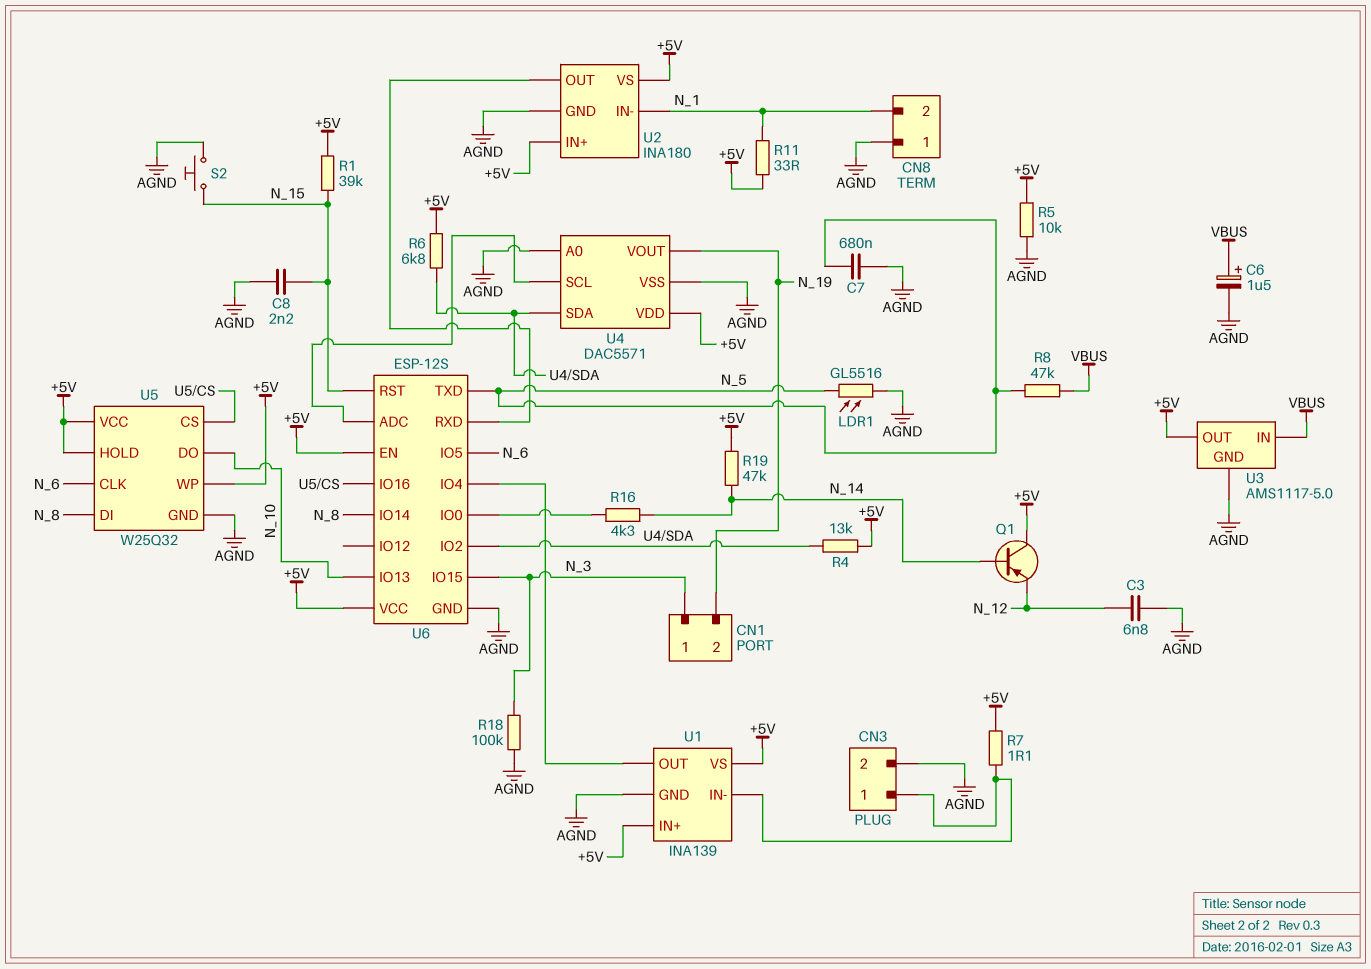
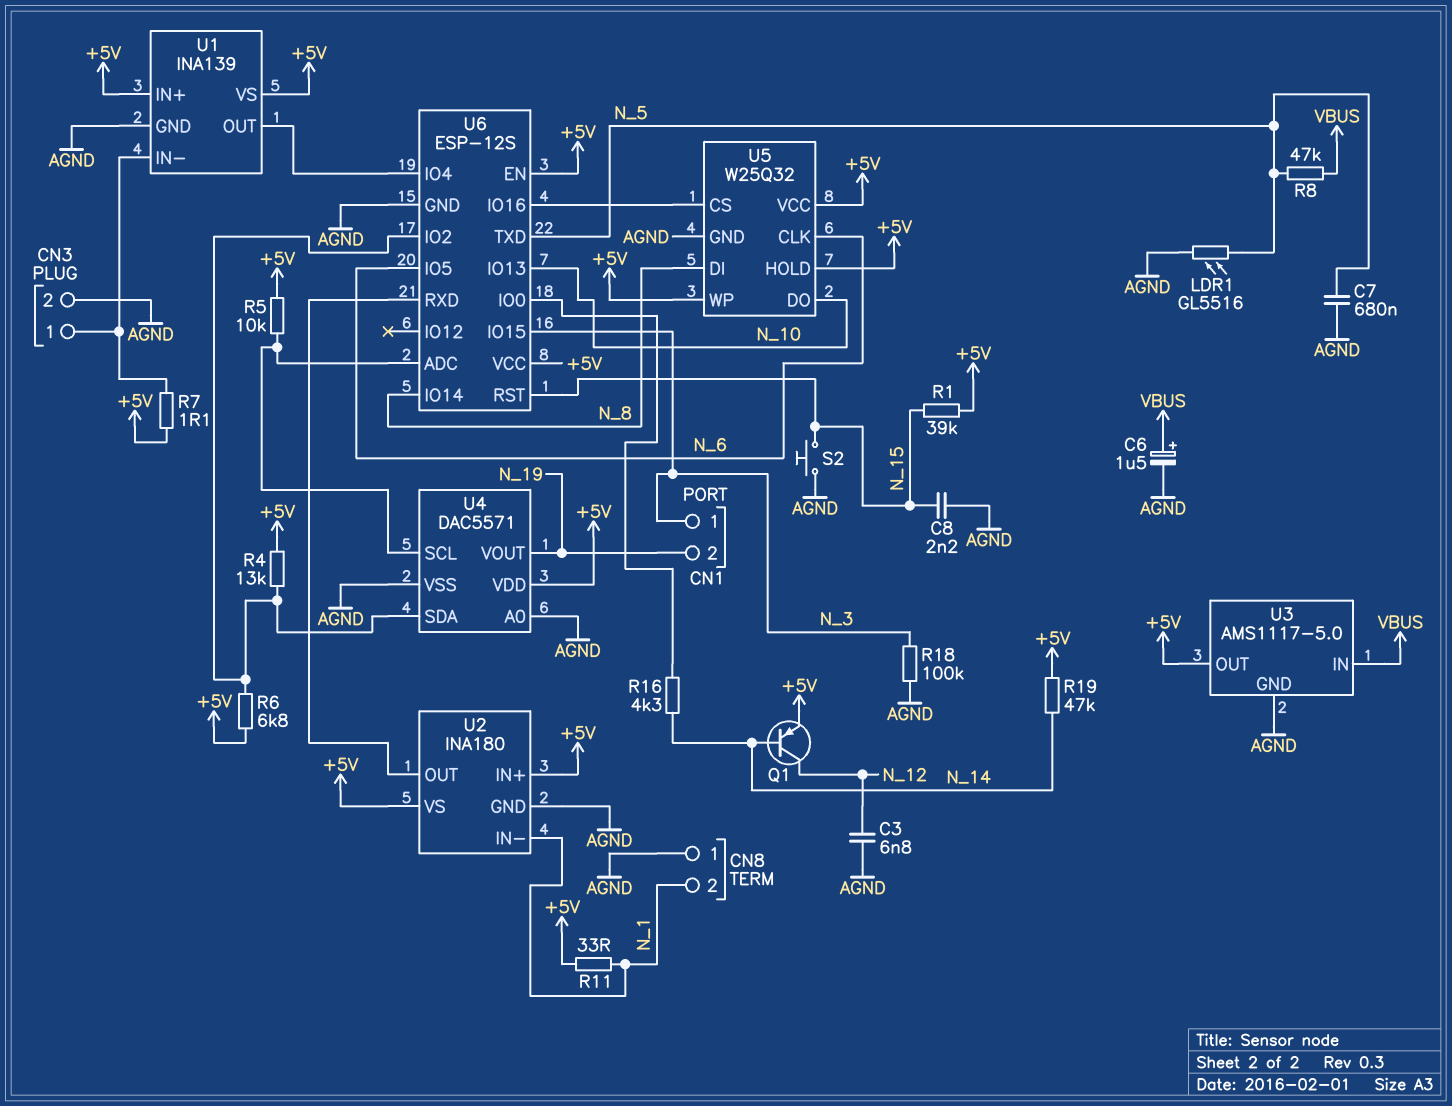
Q1: PNP (B N_14, C +5V, E N_12) -> PNP (B N_14, C N_12, E +5V)
R5: 10k (+5V, AGND) -> 10k (+5V, U4/SCL)

